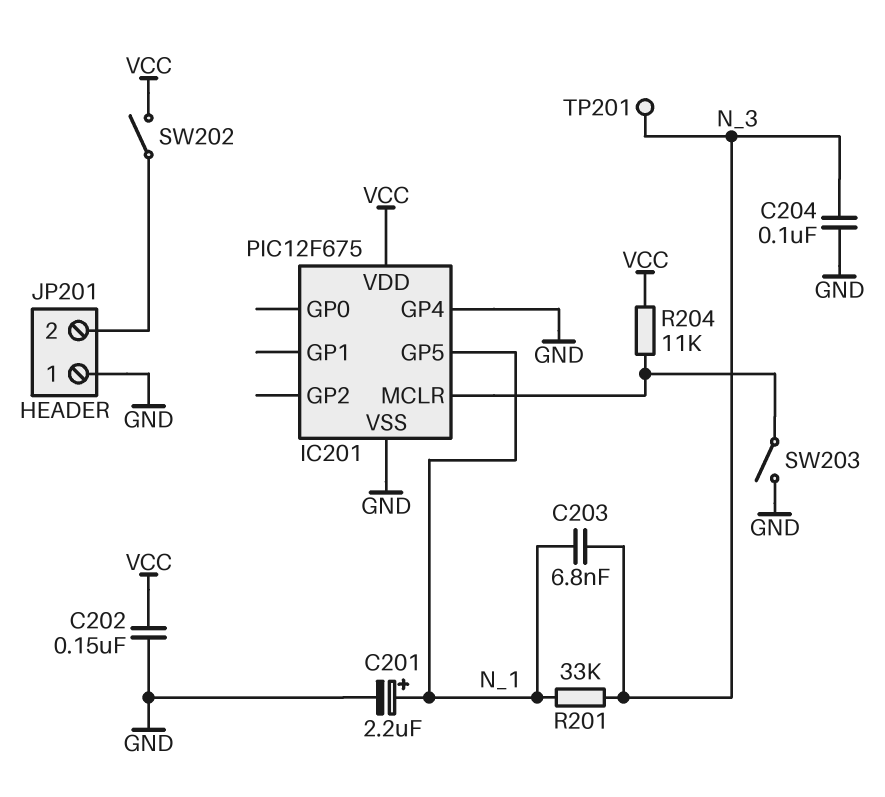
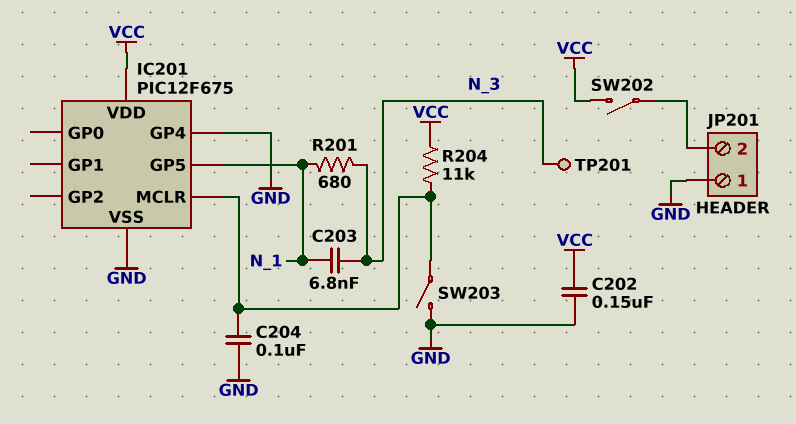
C201: 2.2uF (plus N_1, minus GND) -> none
C204: 100nF (GND, N_3) -> 100nF (GND, IC201/MCLR)
R201: 33k (N_1, N_3) -> 680 (N_1, N_3)

